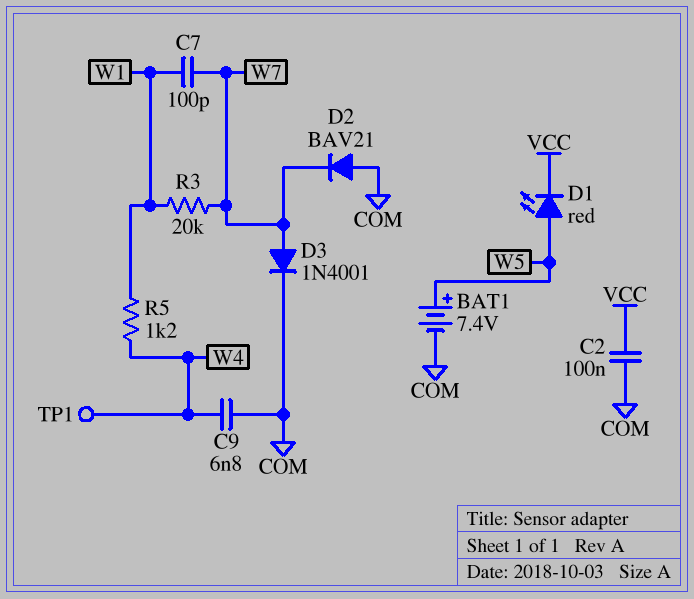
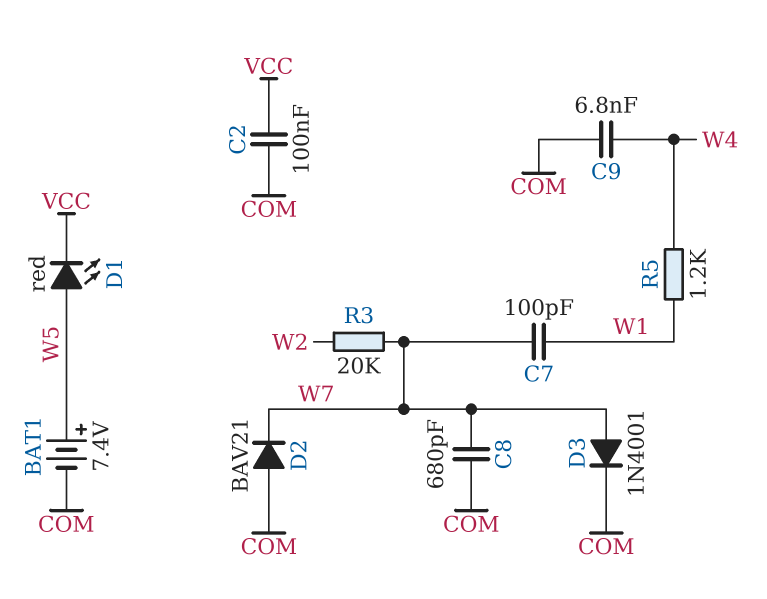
C8: none -> 680pF (COM, W7)
R3: 20k (W1, W7) -> 20k (W2, W7)
TP1: test point (W4) -> none

